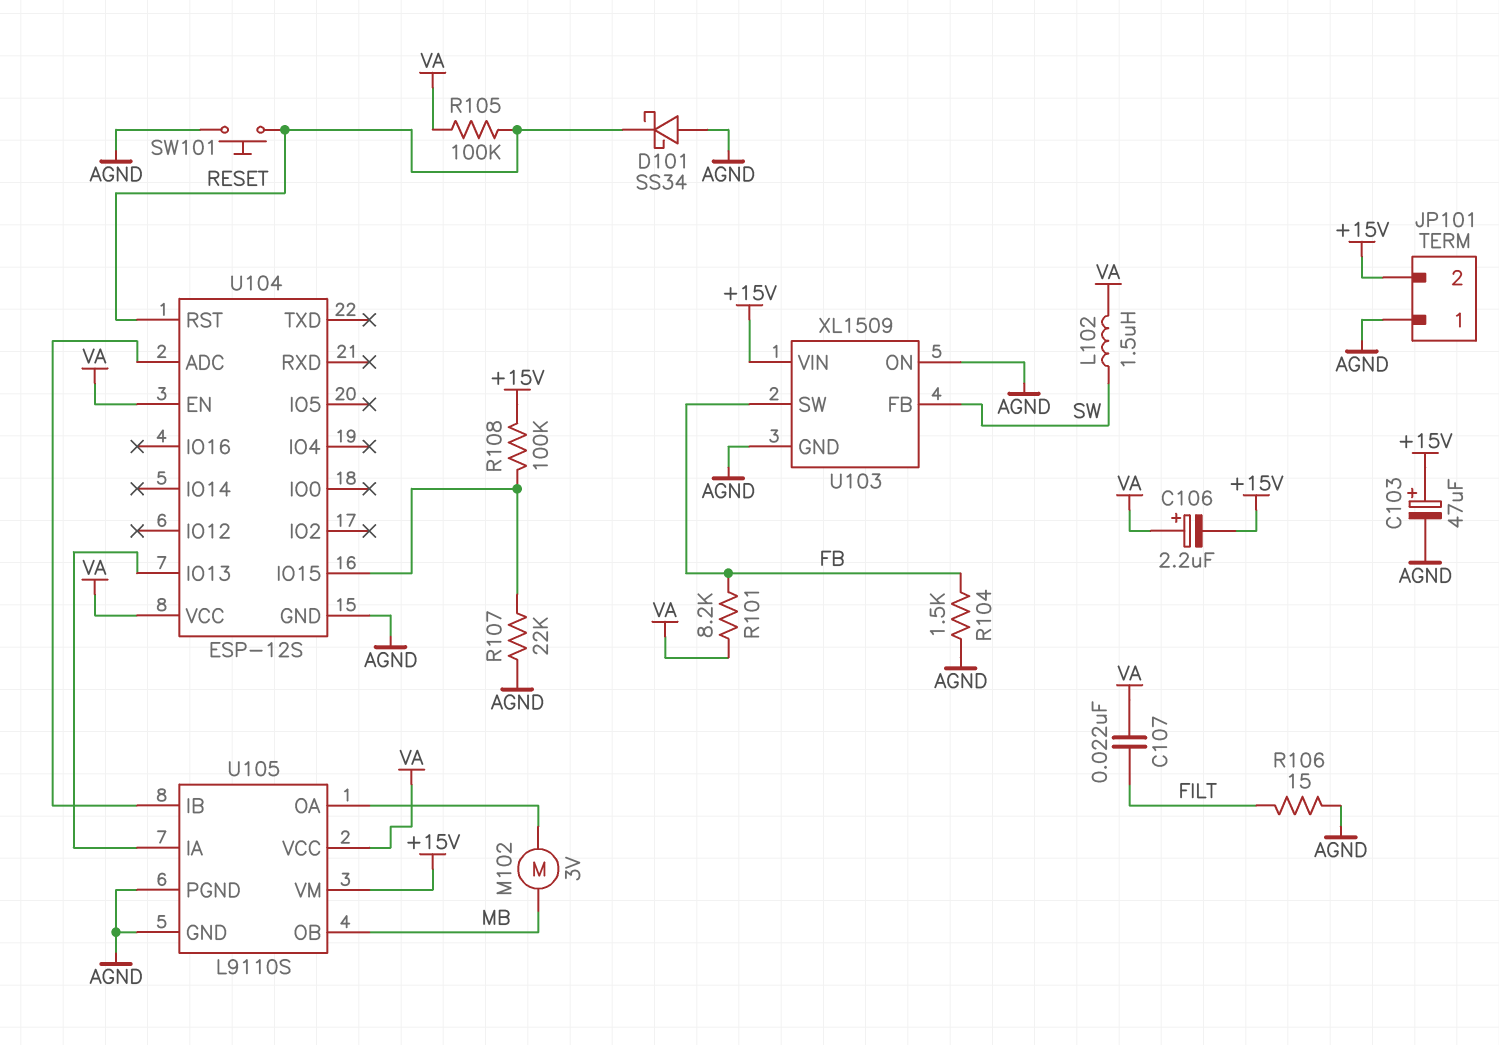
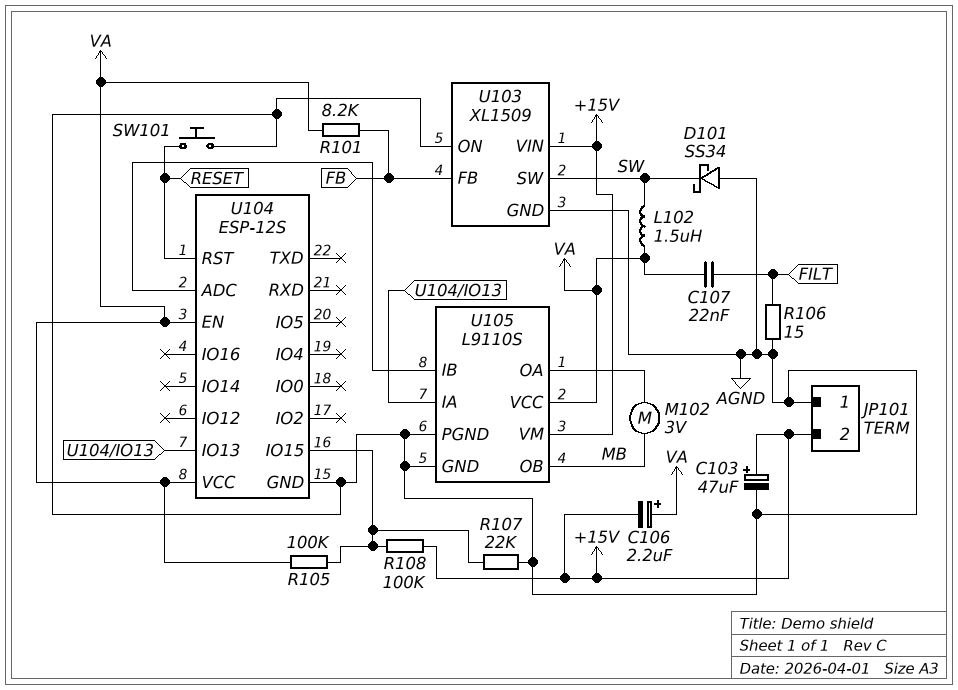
D101: schottky SS34 (A AGND, K RESET) -> schottky SS34 (A AGND, K SW)
R104: 1.5k (AGND, FB) -> none
R105: 100k (RESET, VA) -> 100k (U104/IO15, VA)
U103 pin FB: SW -> FB
U103 pin SW: FB -> SW

